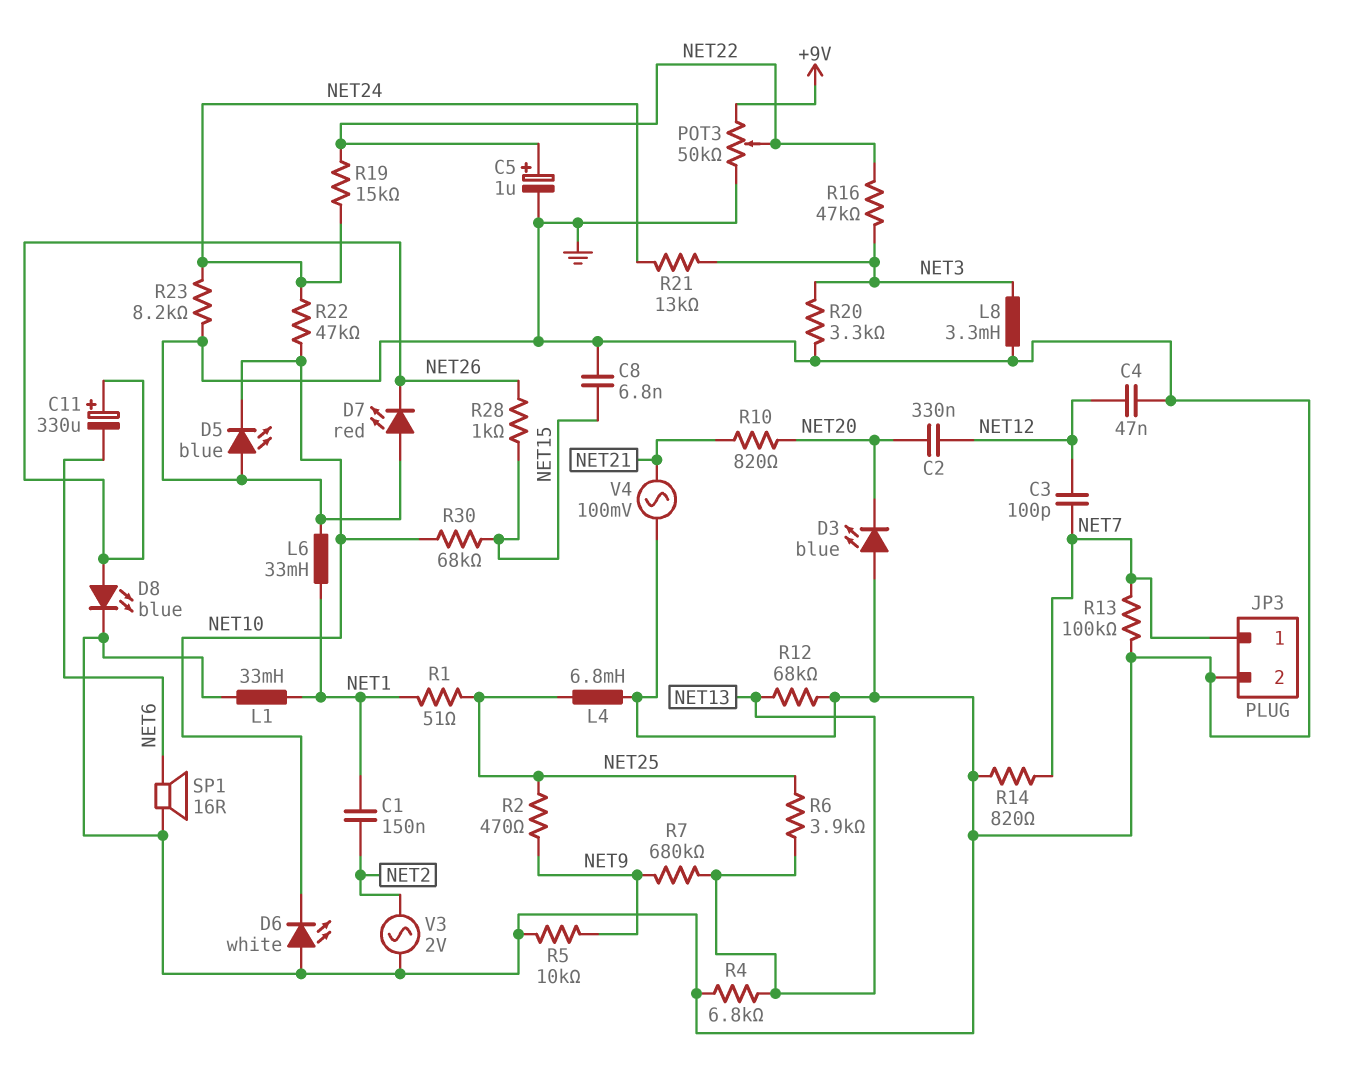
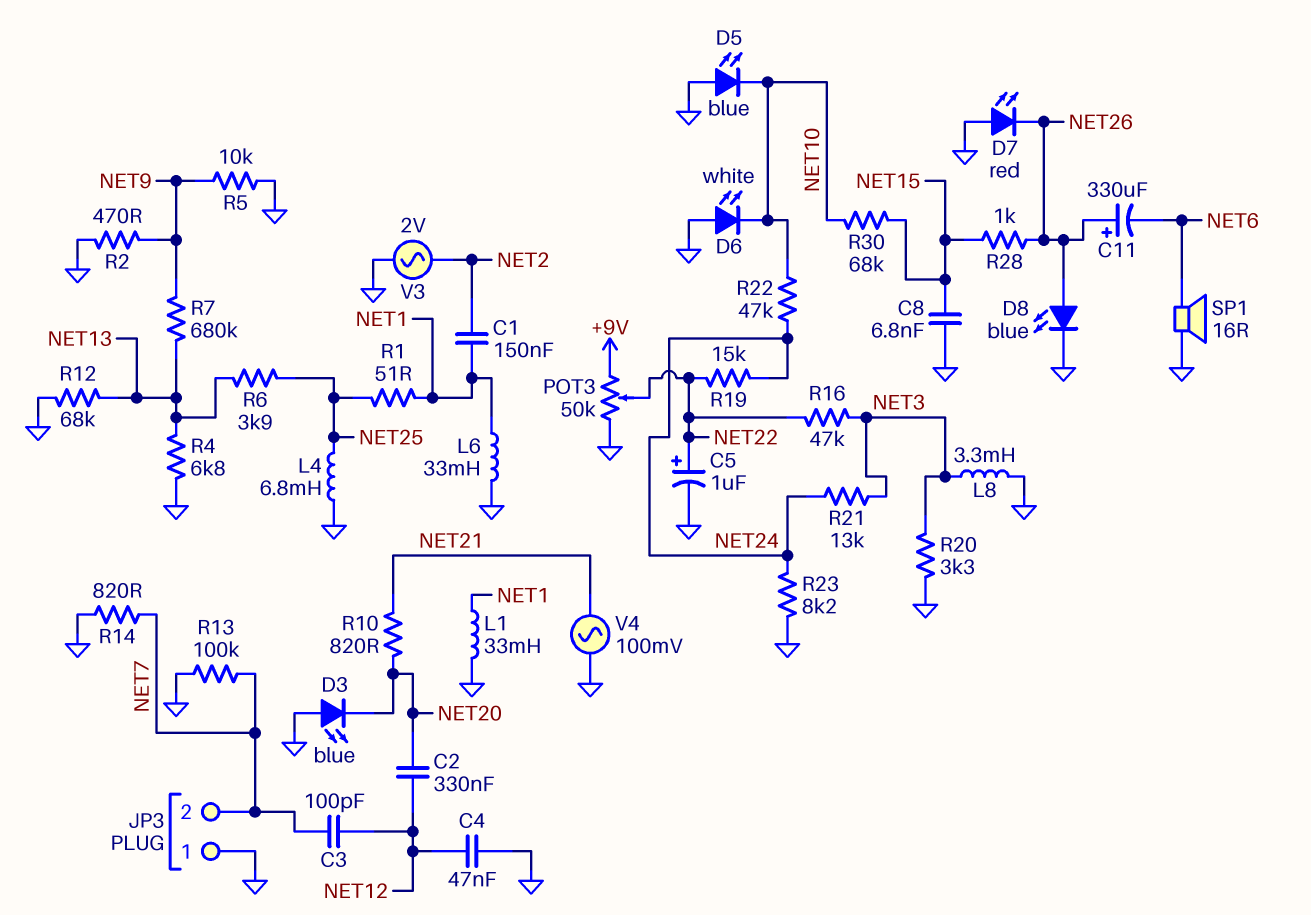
JP3 pin 1: NET7 -> GND
JP3 pin 2: GND -> NET7
R2: 470 (NET9, NET25) -> 470 (GND, NET9)

